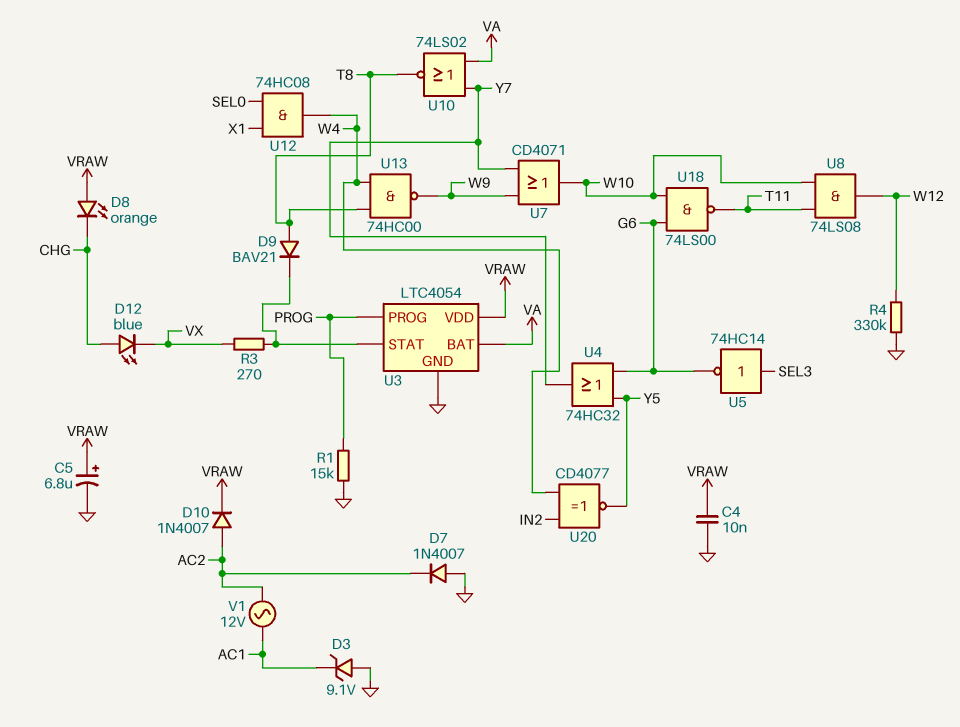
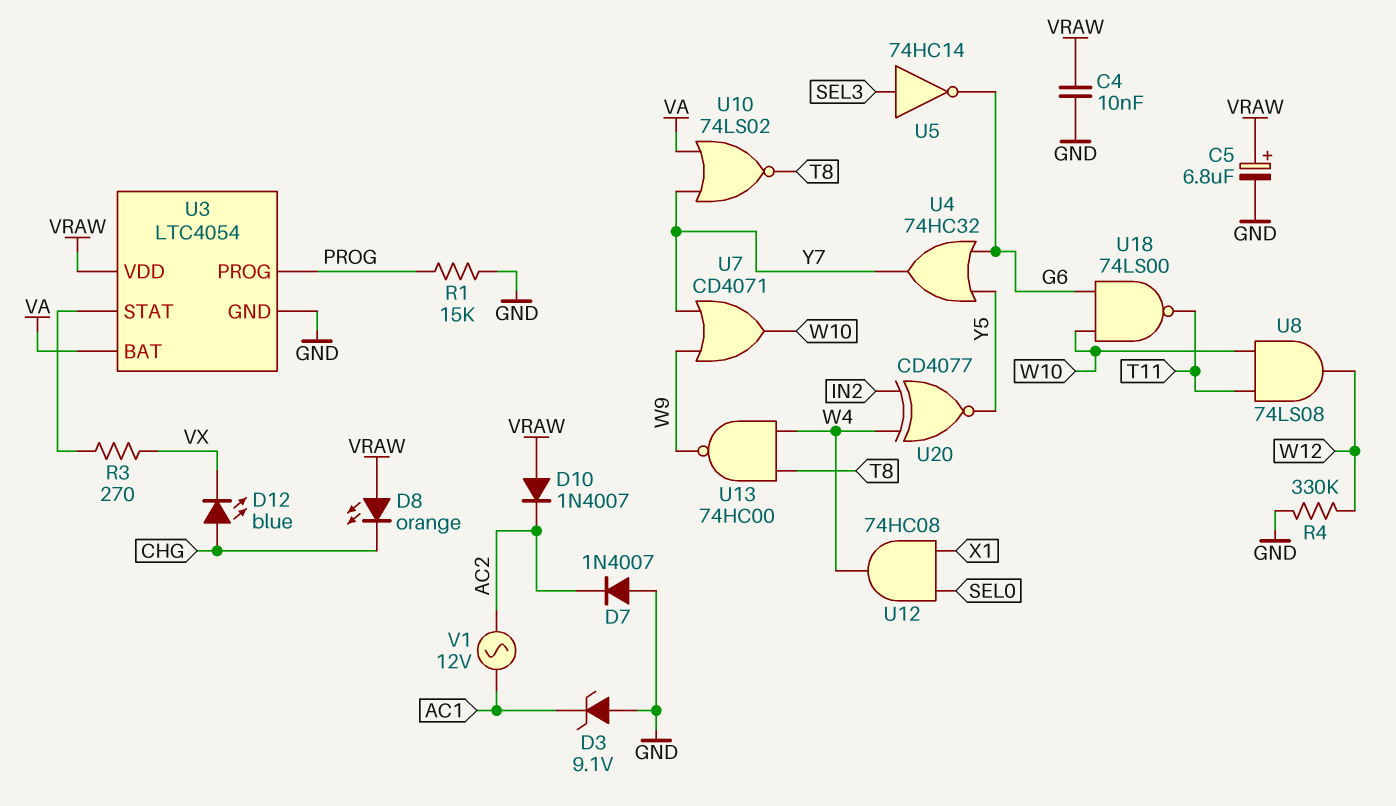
D9: diode BAV21 (A T8, K U3/STAT) -> none
D10: diode 1N4007 (A AC2, K VRAW) -> diode 1N4007 (A VRAW, K AC2)

